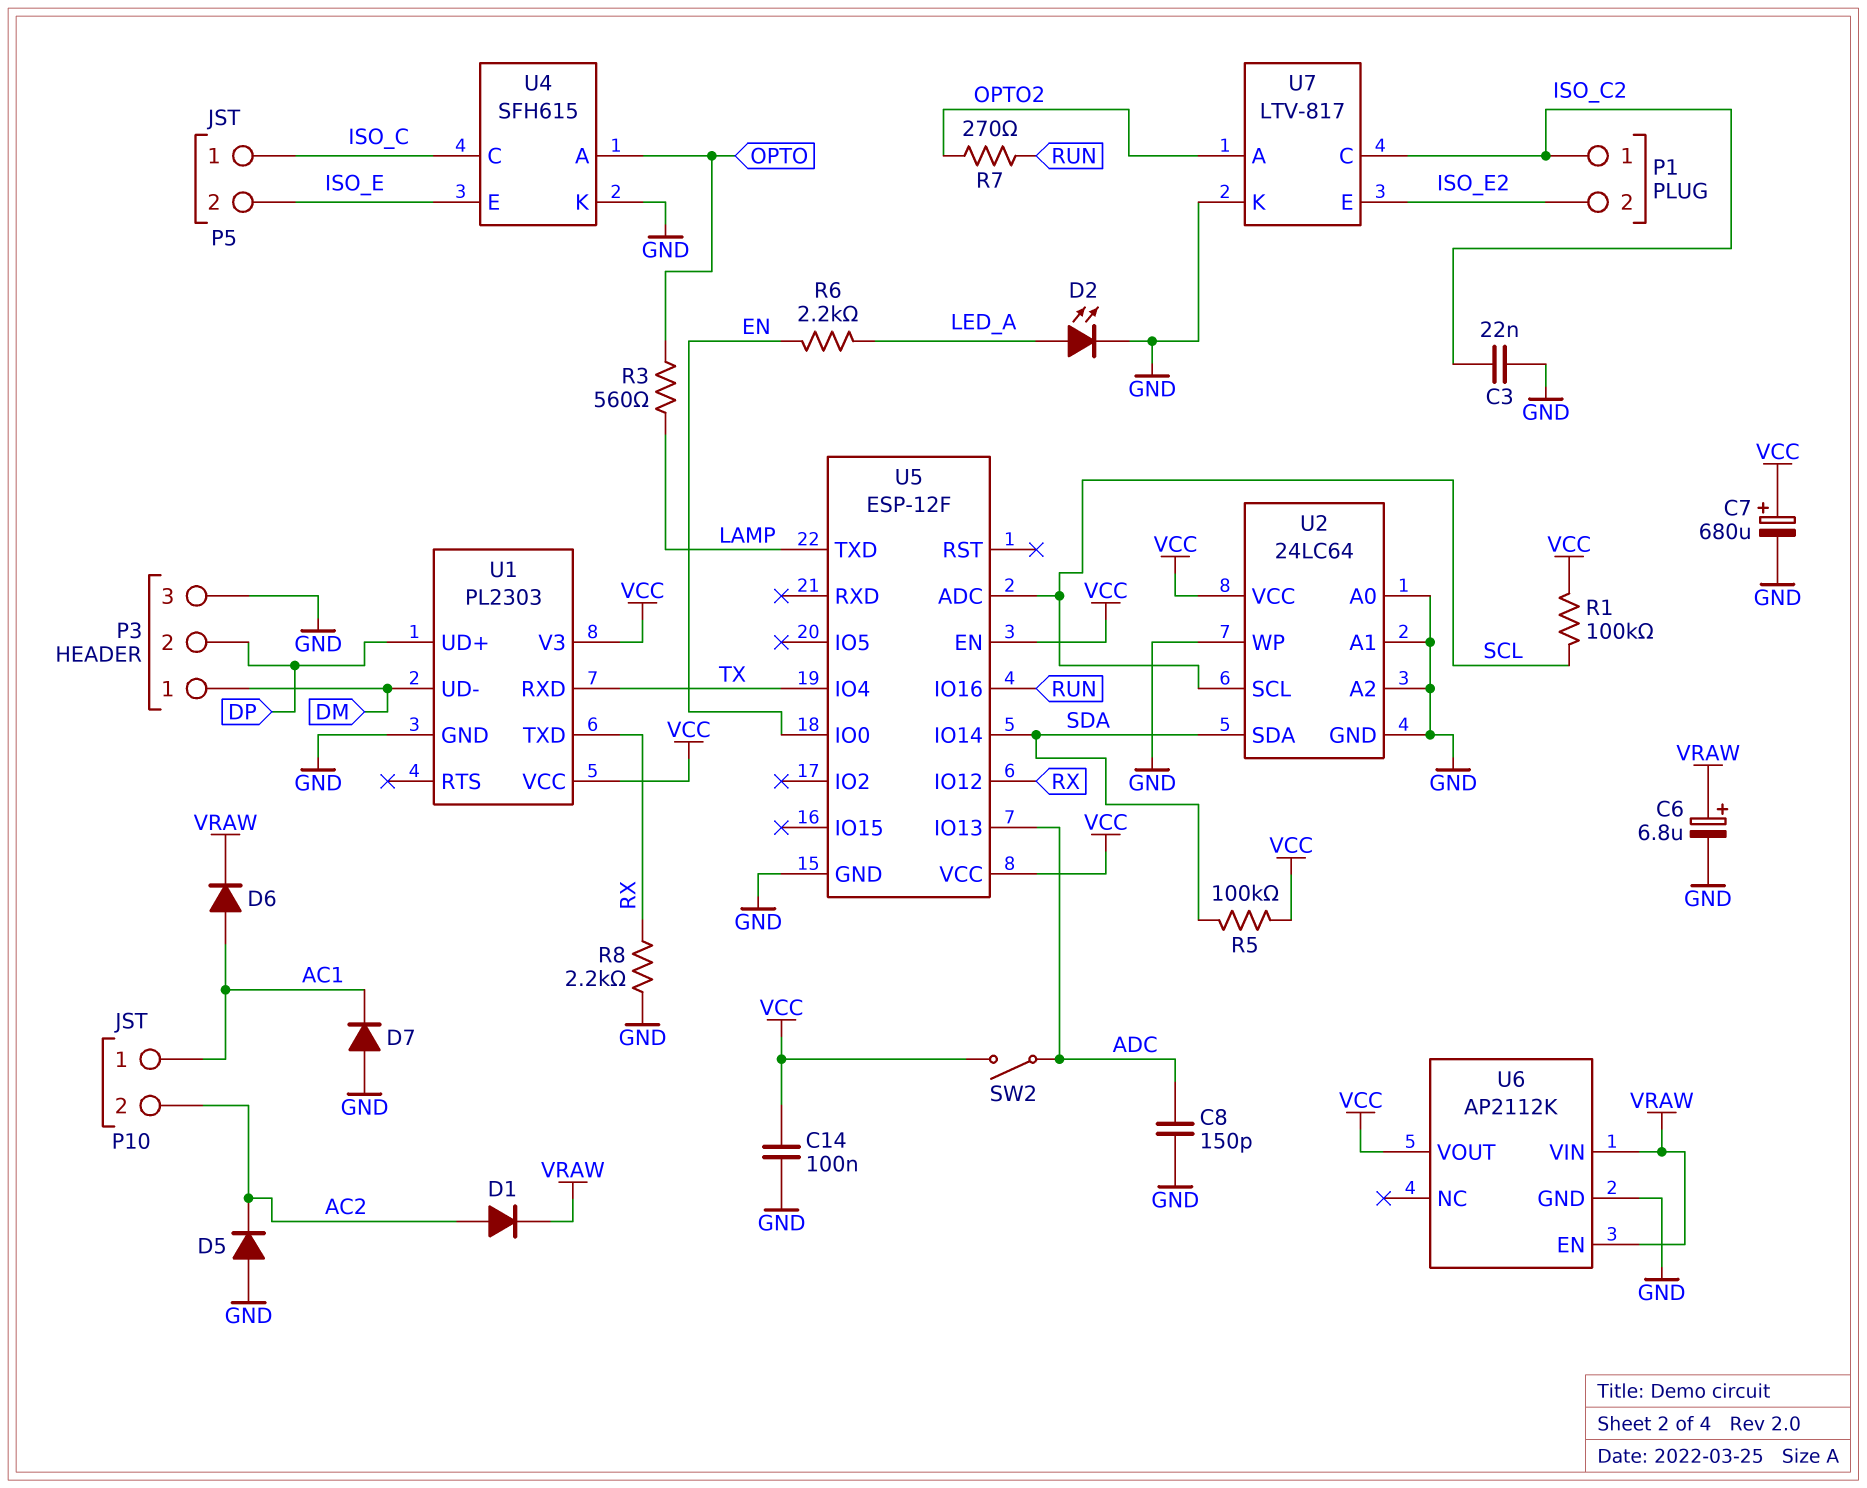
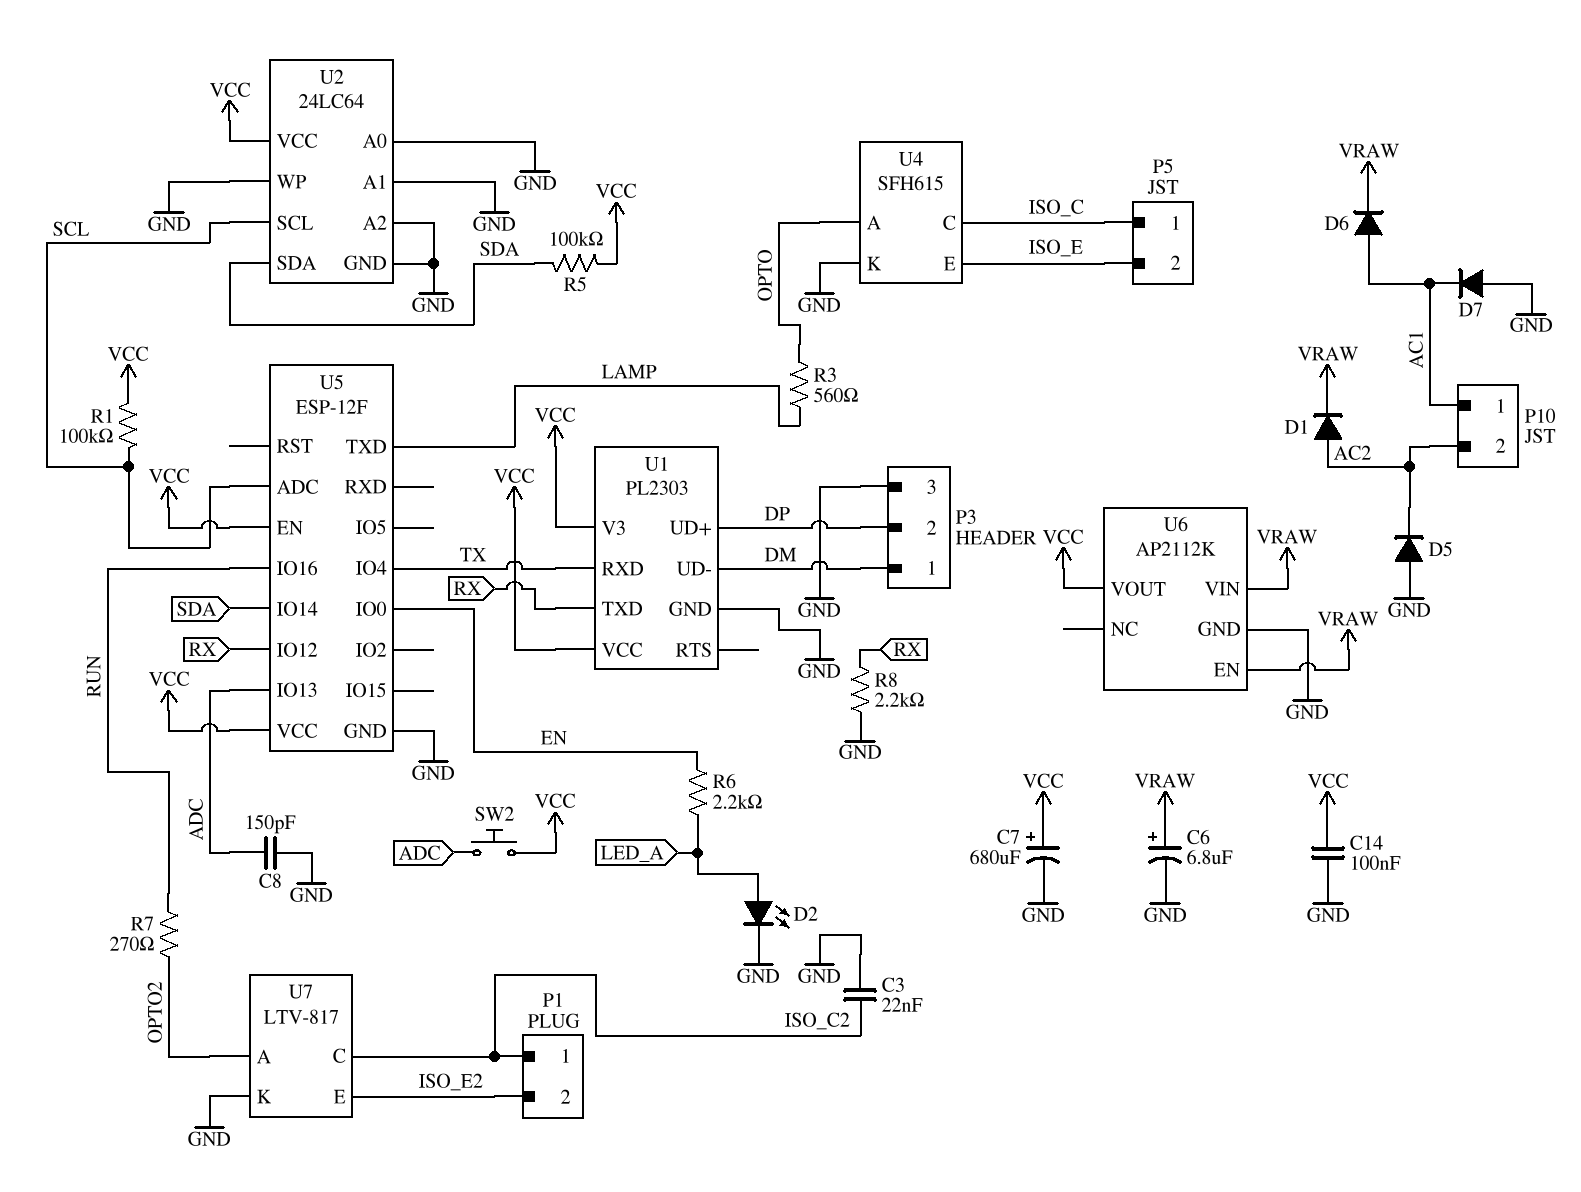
SW2: switch (ADC, VCC) -> button (ADC, VCC)

